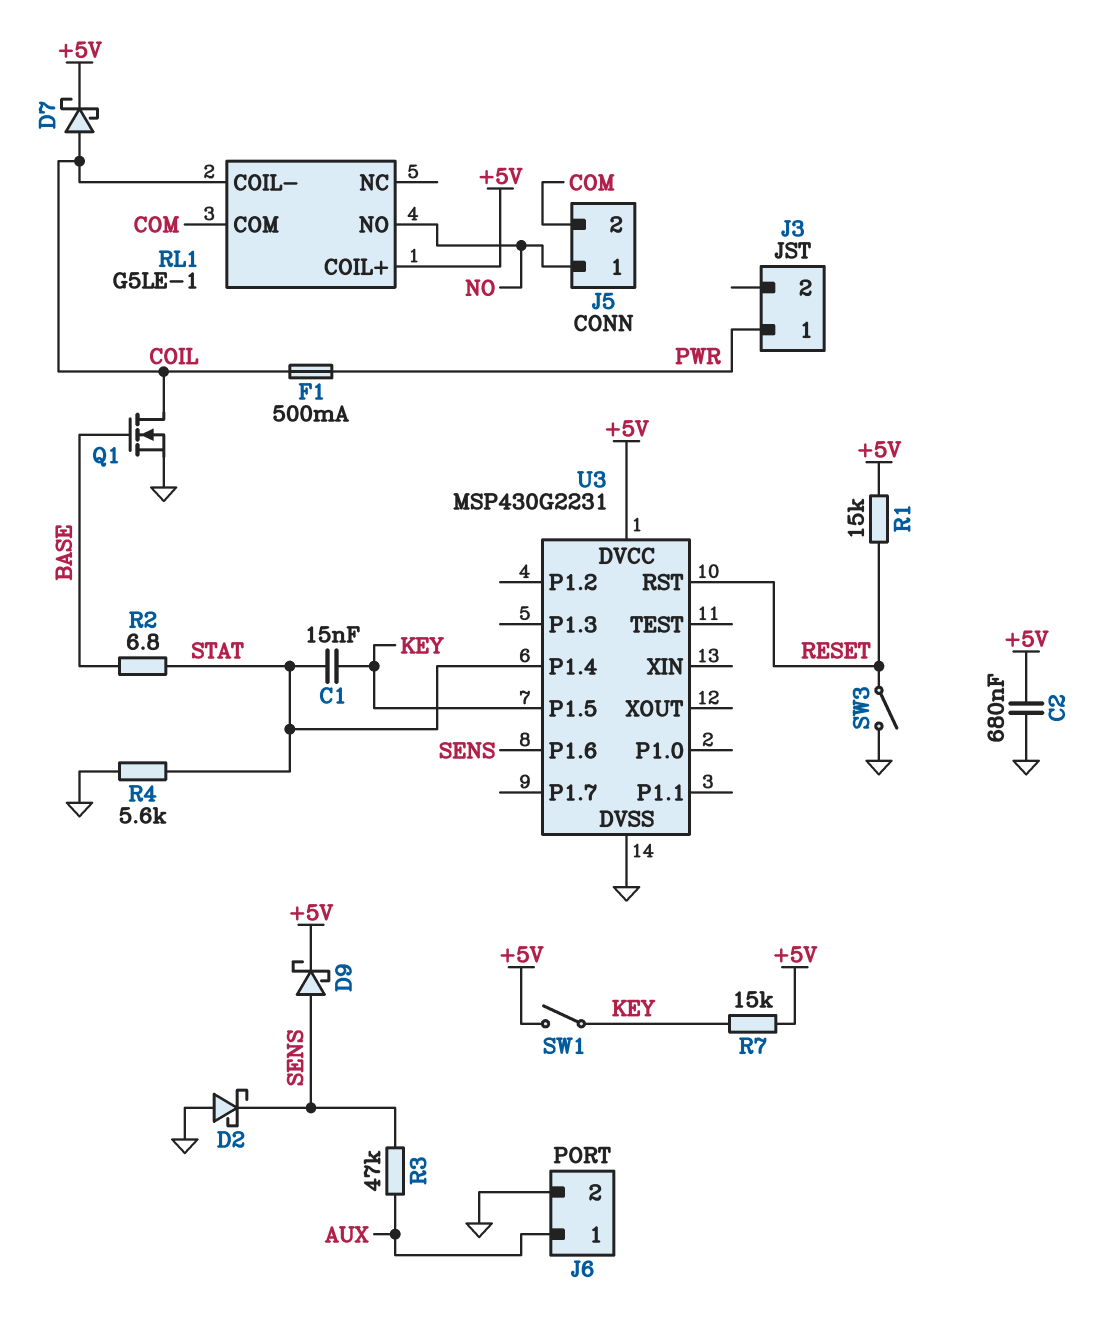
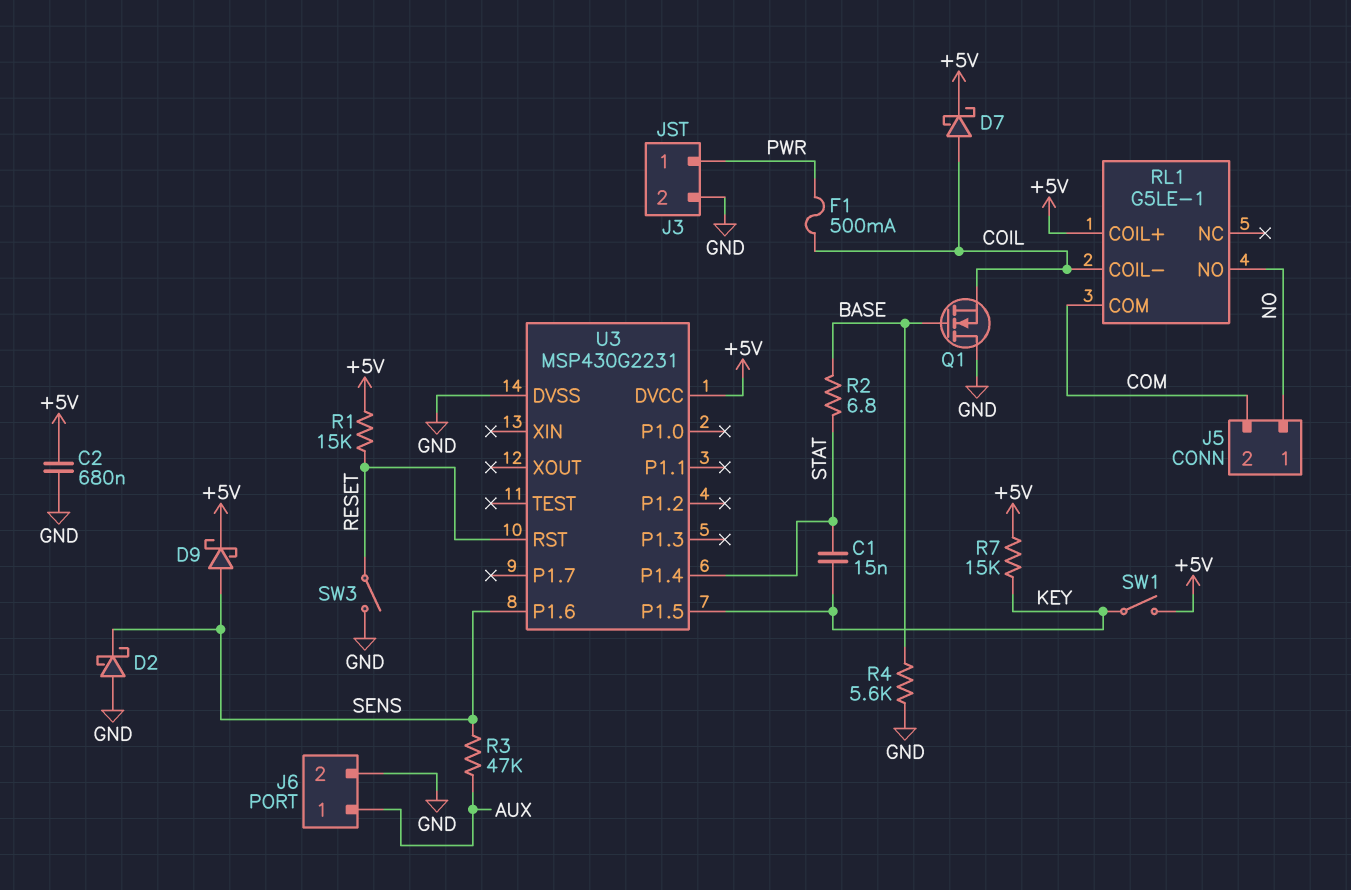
J3 pin 2: none -> GND
Q1: NMOS (G BASE, D COIL, S GND) -> NMOS (G BASE, D GND, S COIL)
R4: 5.6k (GND, STAT) -> 5.6k (BASE, GND)

